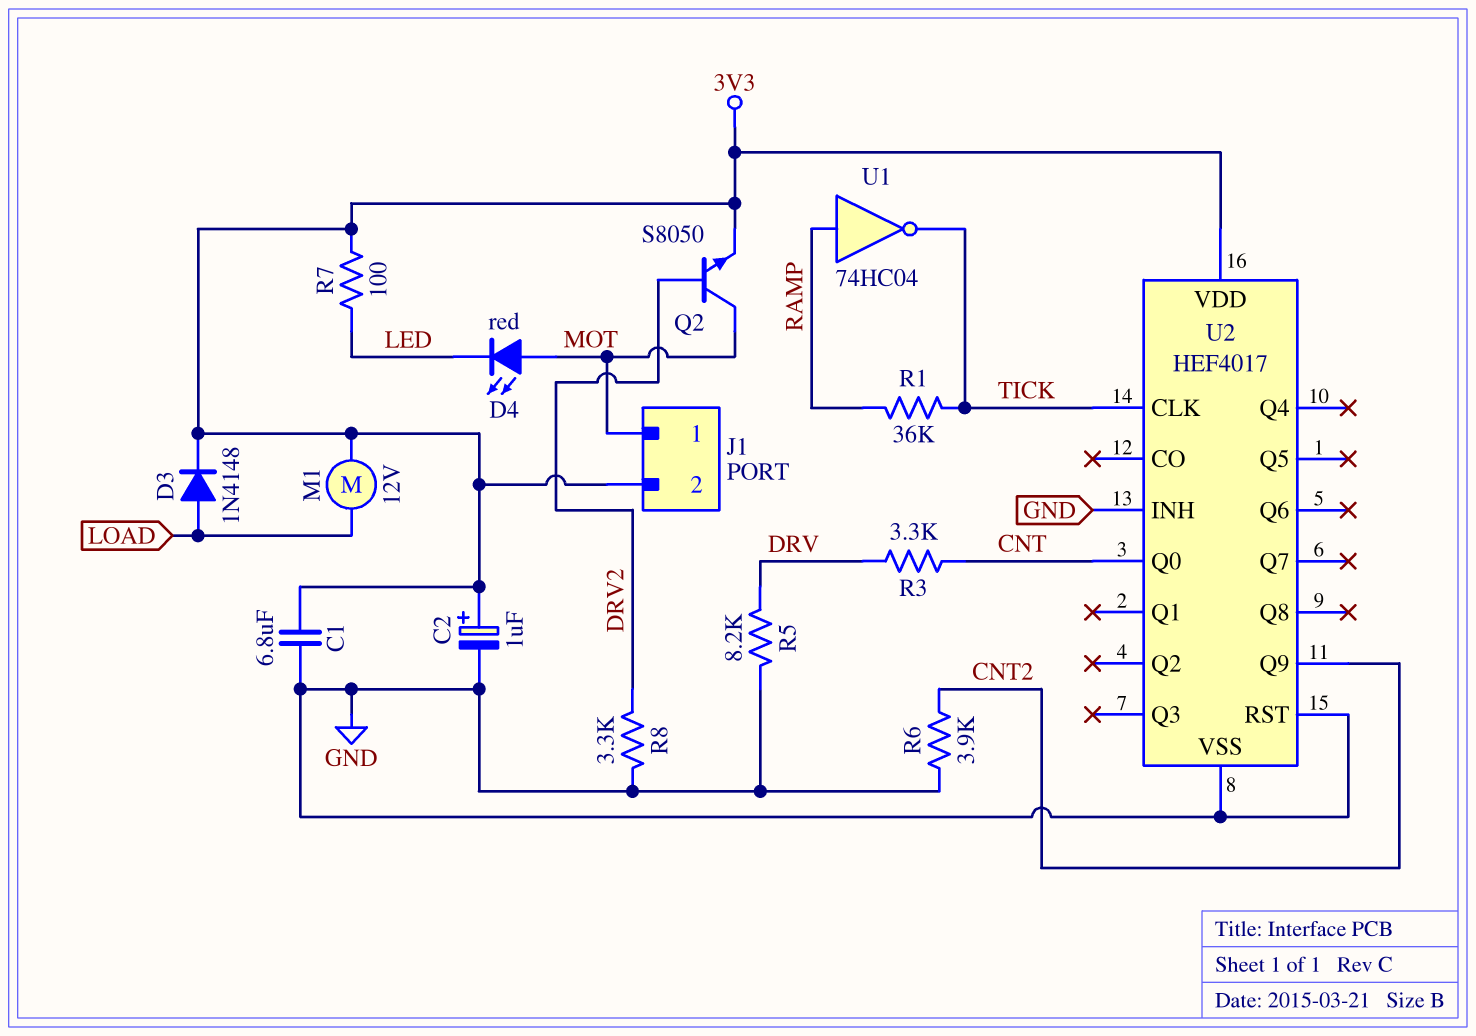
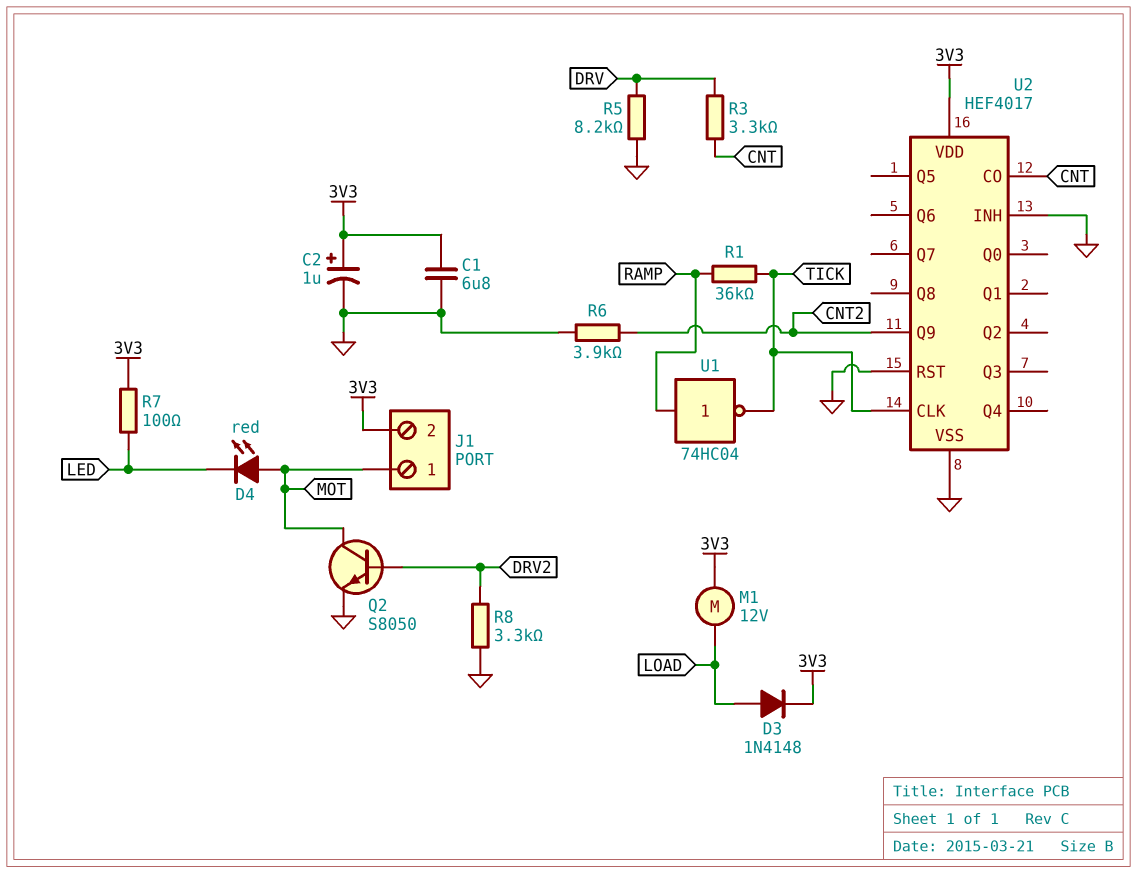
Q2: NPN S8050 (B DRV2, C MOT, E 3V3) -> NPN S8050 (B DRV2, C MOT, E GND)
U2 pin CO: none -> CNT
U2 pin Q0: CNT -> none

